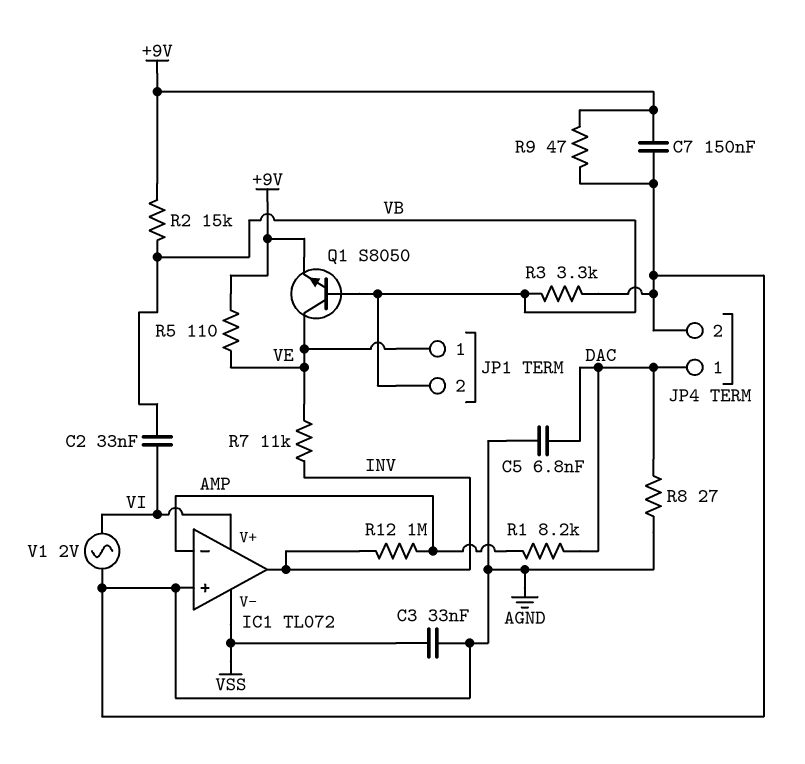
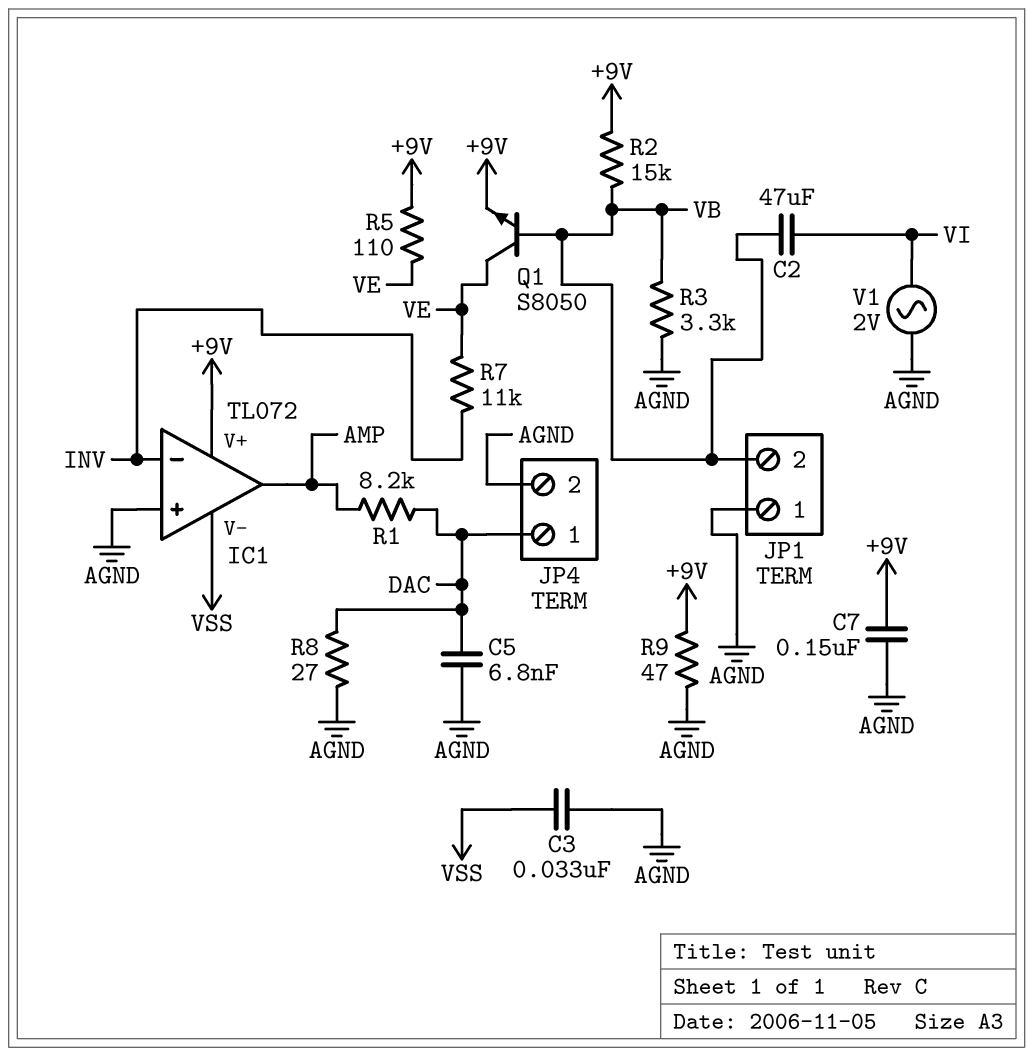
C2: 33nF (VB, VI) -> 47uF (VB, VI)
IC1 pin V+: VI -> +9V
IC1 pin in-: AMP -> INV
IC1 pin out: INV -> AMP
JP1 pin 1: VE -> AGND
R12: 1M (AMP, INV) -> none

